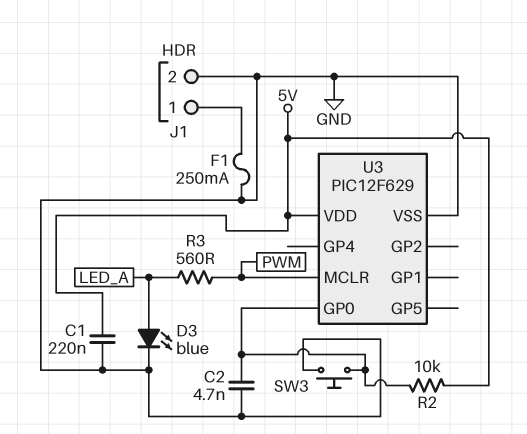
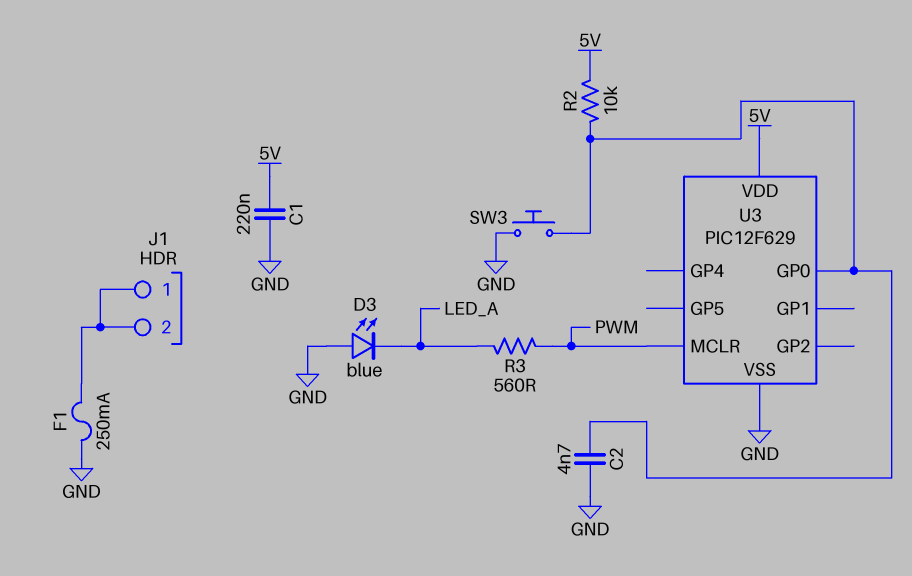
D3: LED blue (A LED_A, K GND) -> LED blue (A GND, K LED_A)
J1 pin 2: GND -> J1/1

